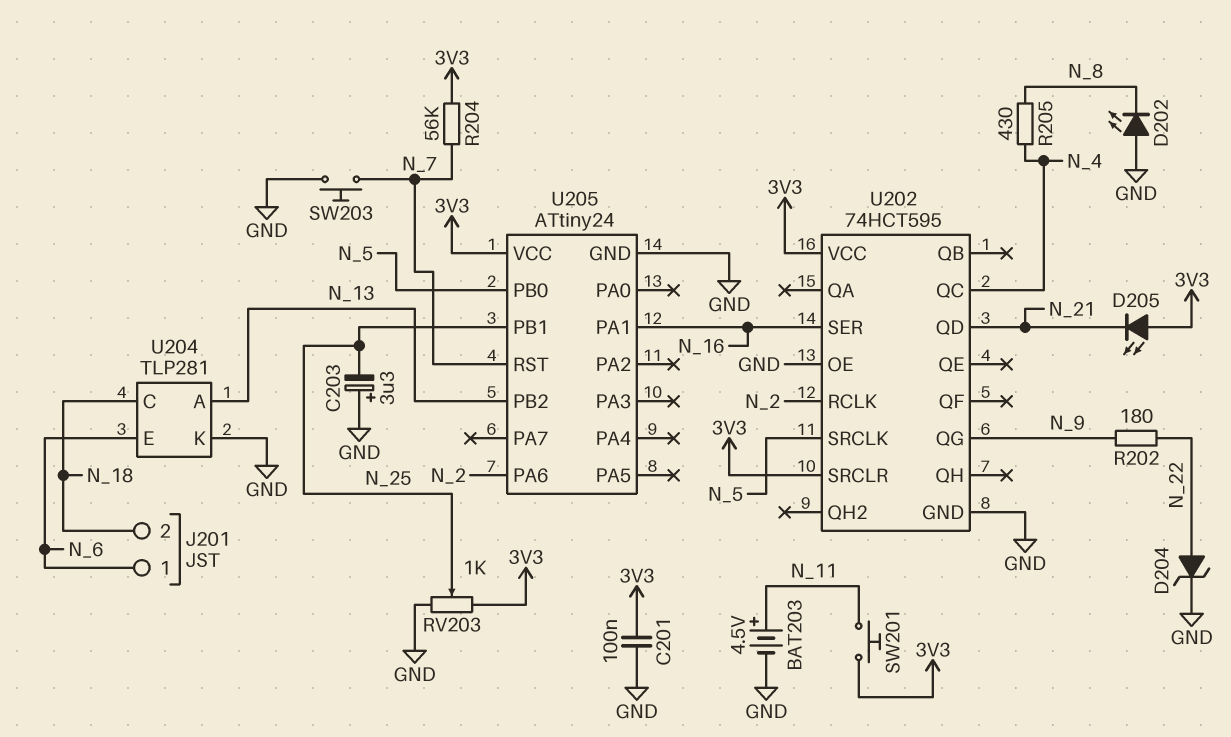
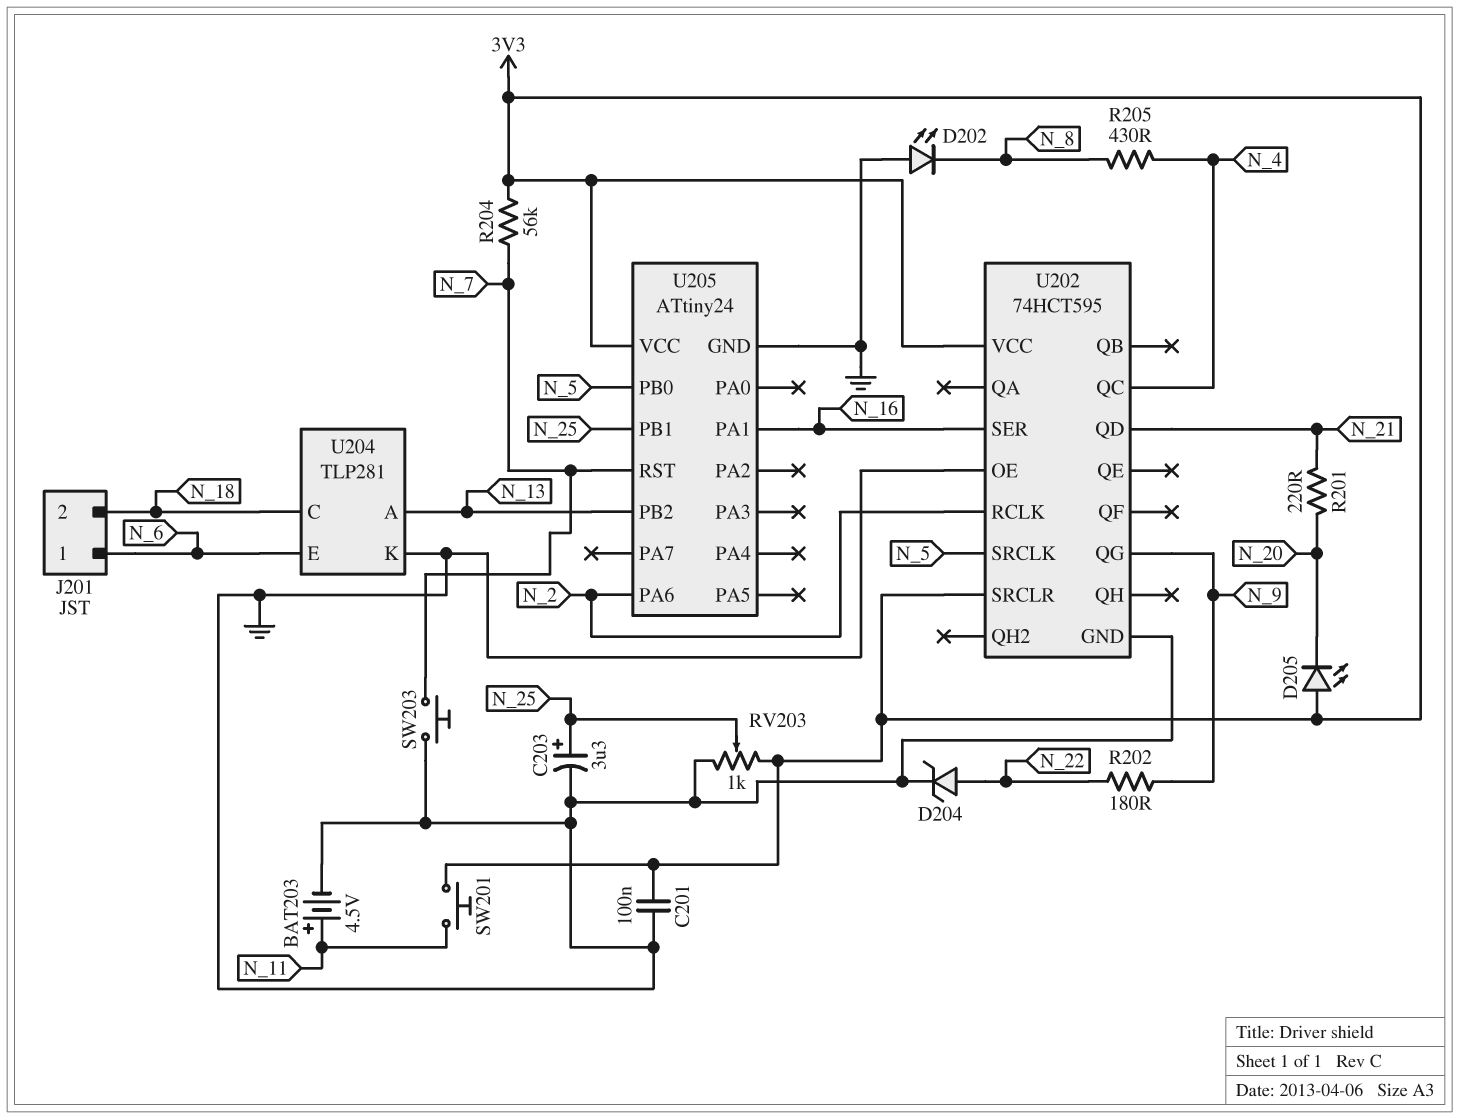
C203: 3.3uF (plus GND, minus N_25) -> 3.3uF (plus N_25, minus GND)
D205: LED (A 3V3, K N_21) -> LED (A 3V3, K N_20)
R201: none -> 220 (N_20, N_21)

